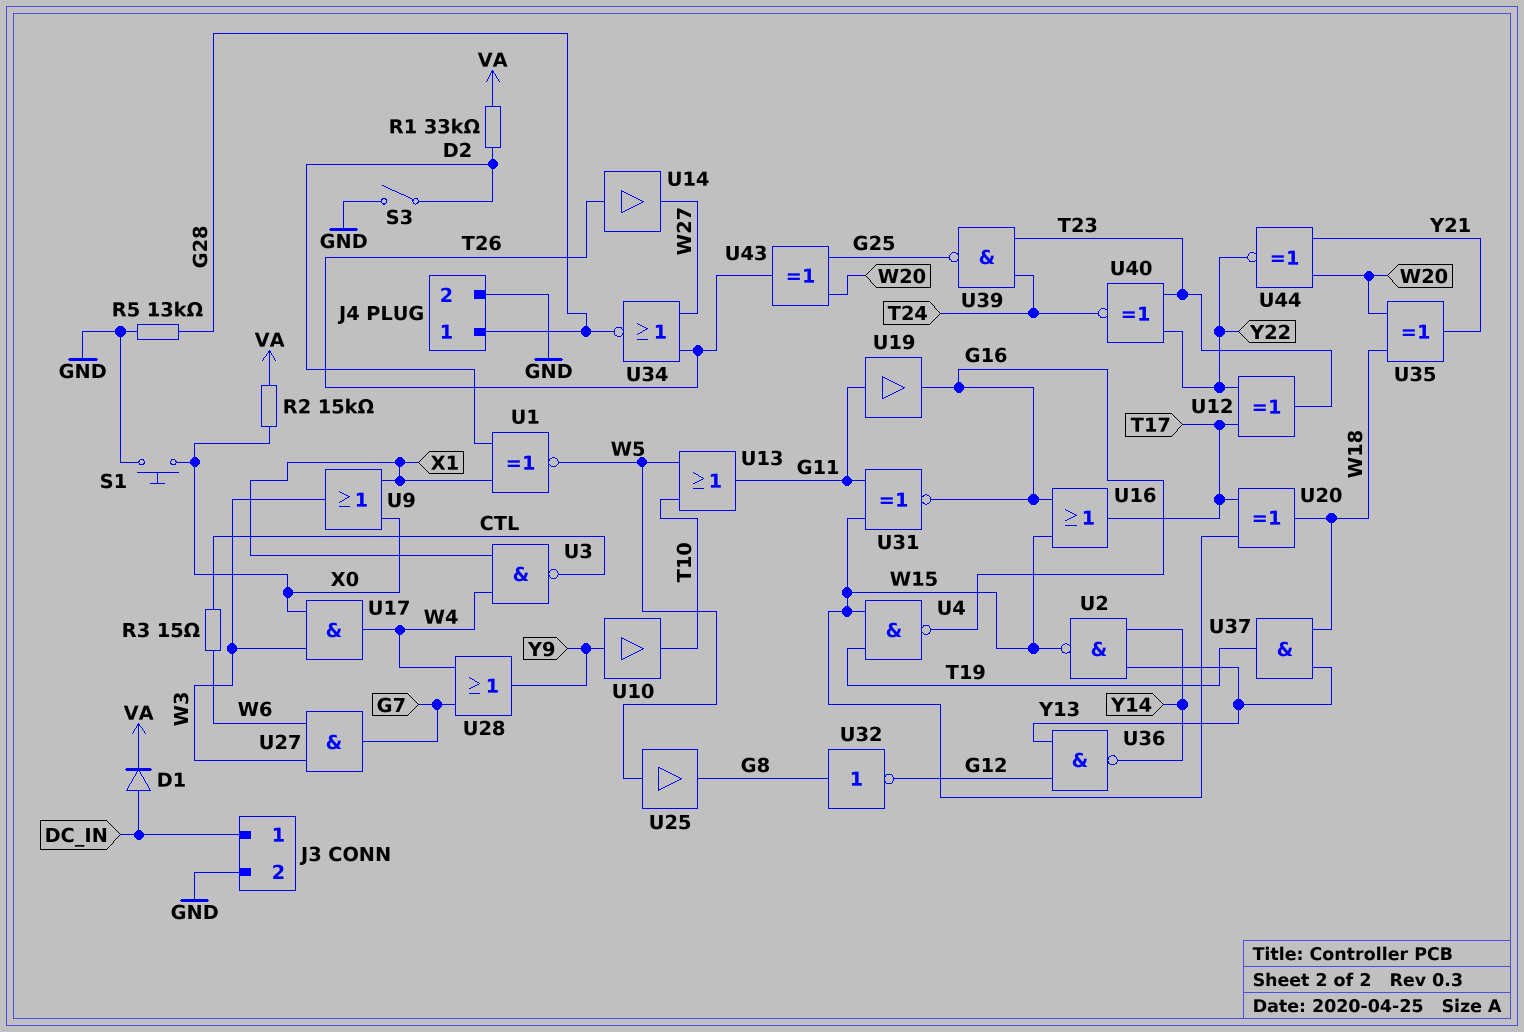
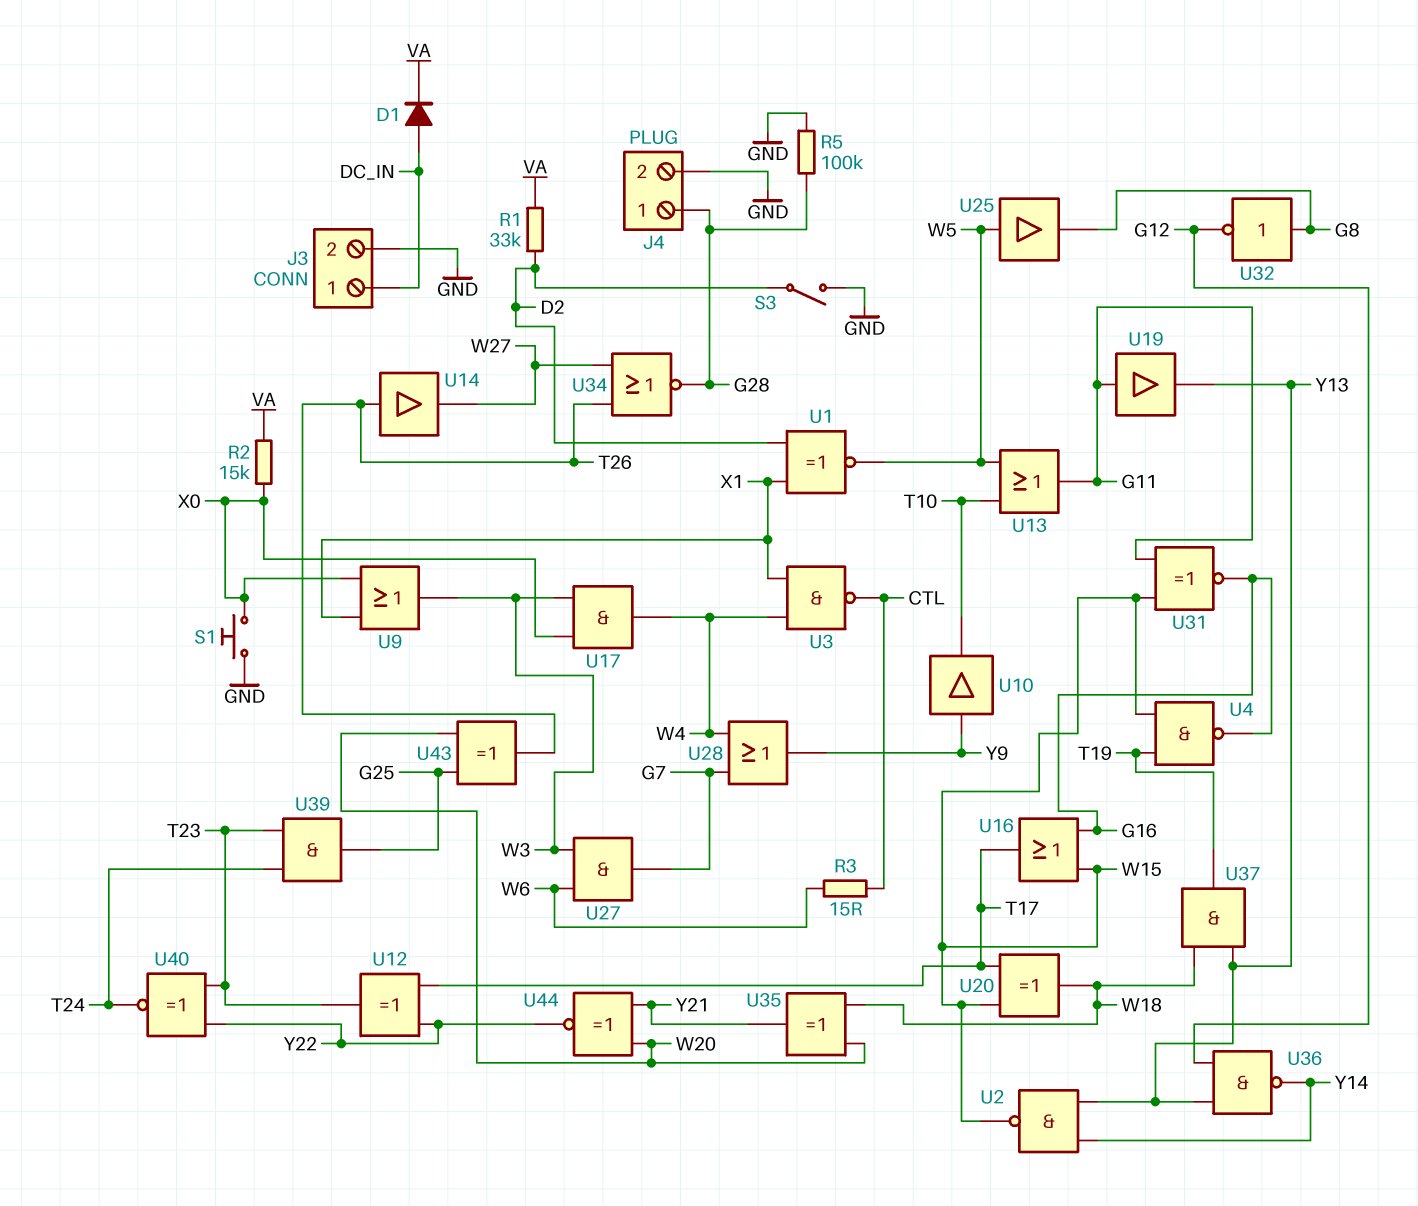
R5: 13k (G28, GND) -> 100k (G28, GND)
U19: buffer (in G11, out G16) -> buffer (in G11, out Y13)
U39: NAND (in T23, in T24, out G25) -> AND (in T23, in T24, out G25)

